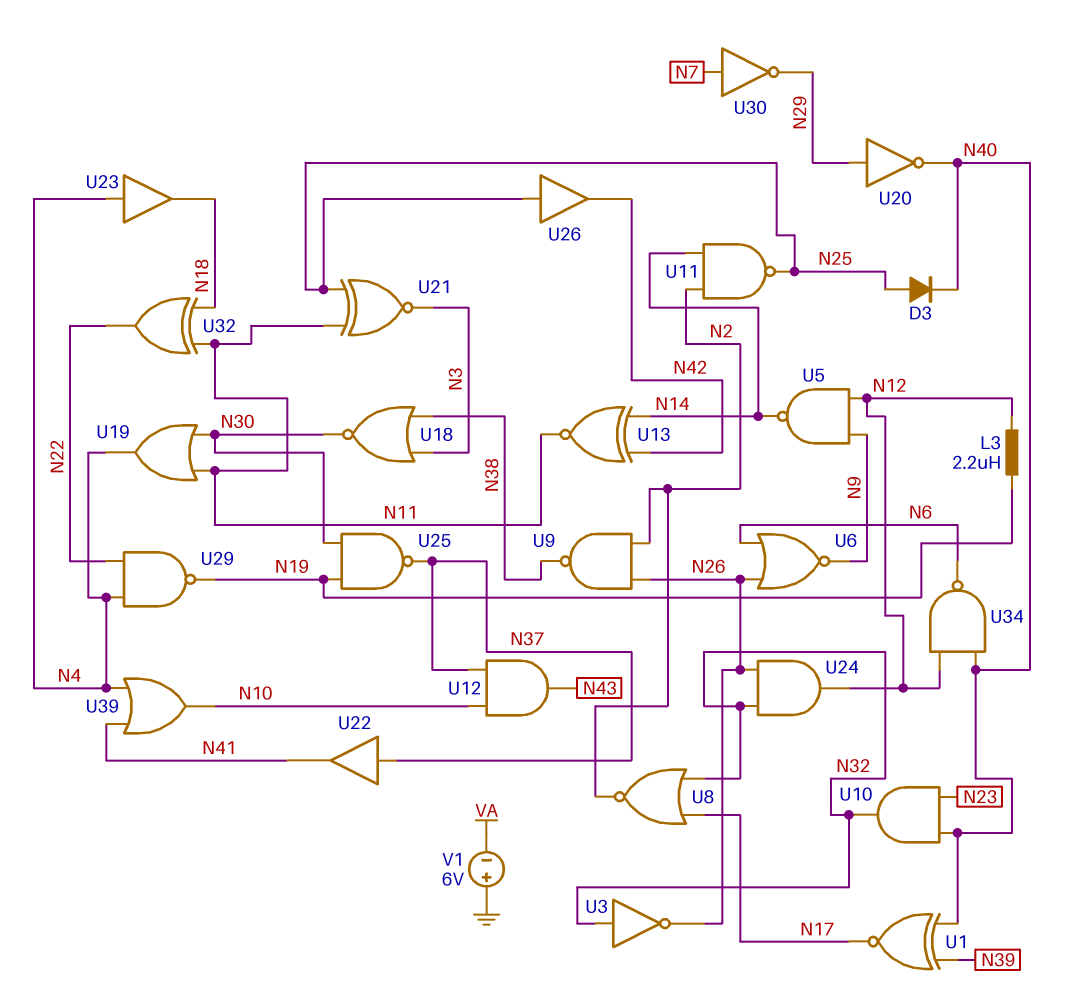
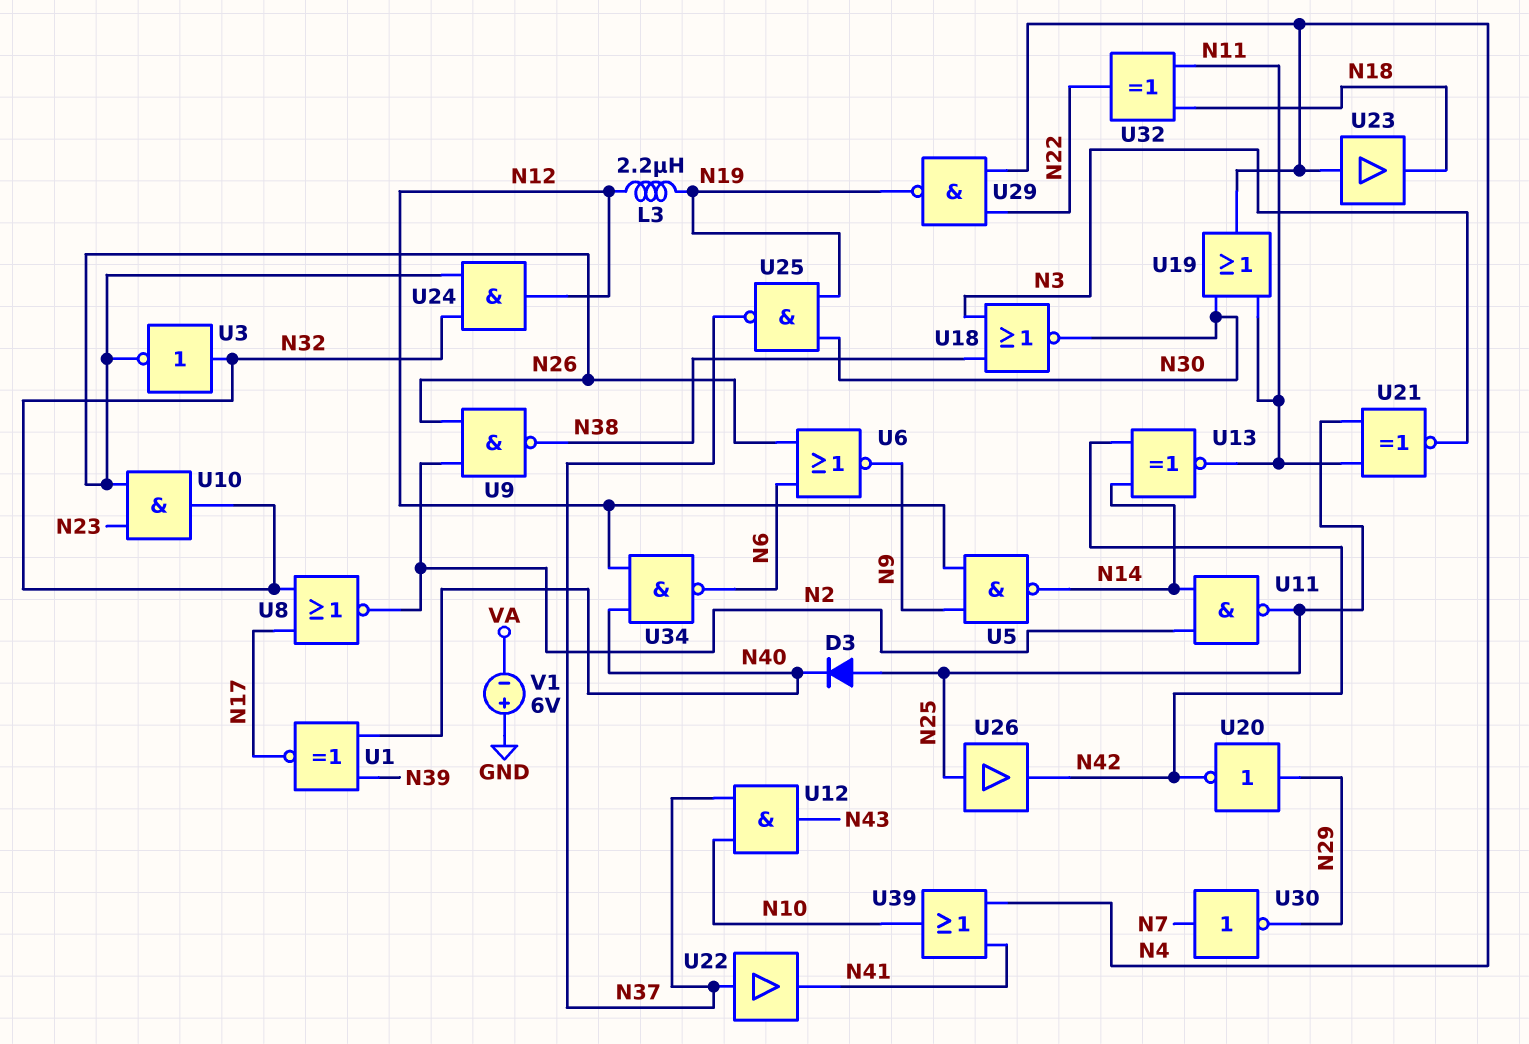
U10: AND (in N23, in N40, out N32) -> AND (in N23, in N26, out N32)
U20: NOT (in N29, out N40) -> NOT (in N29, out N42)

